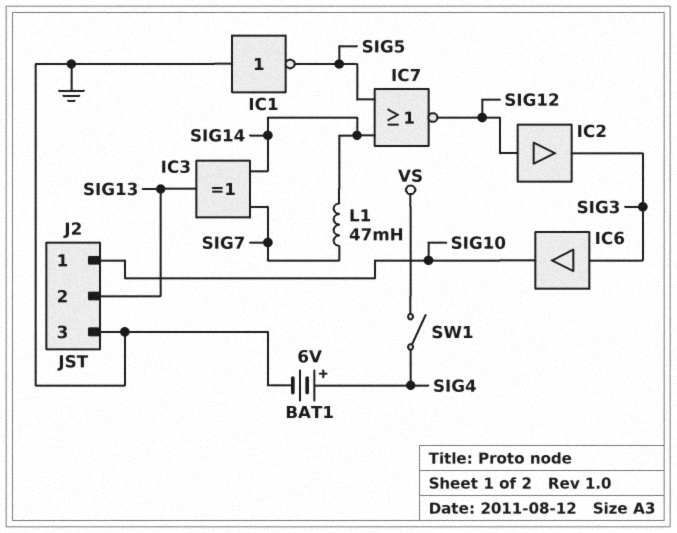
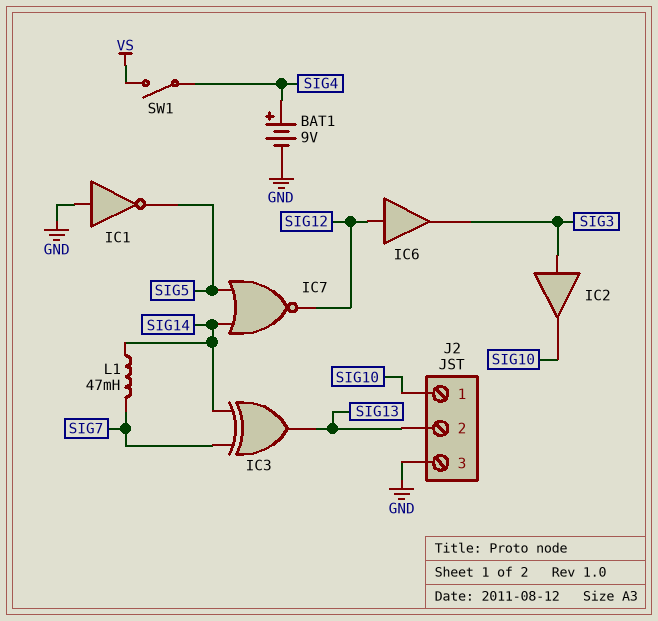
BAT1: 6V (plus SIG4, minus GND) -> 9V (plus SIG4, minus GND)
IC2: buffer (in SIG12, out SIG3) -> buffer (in SIG3, out SIG10)
IC6: buffer (in SIG3, out SIG10) -> buffer (in SIG12, out SIG3)

